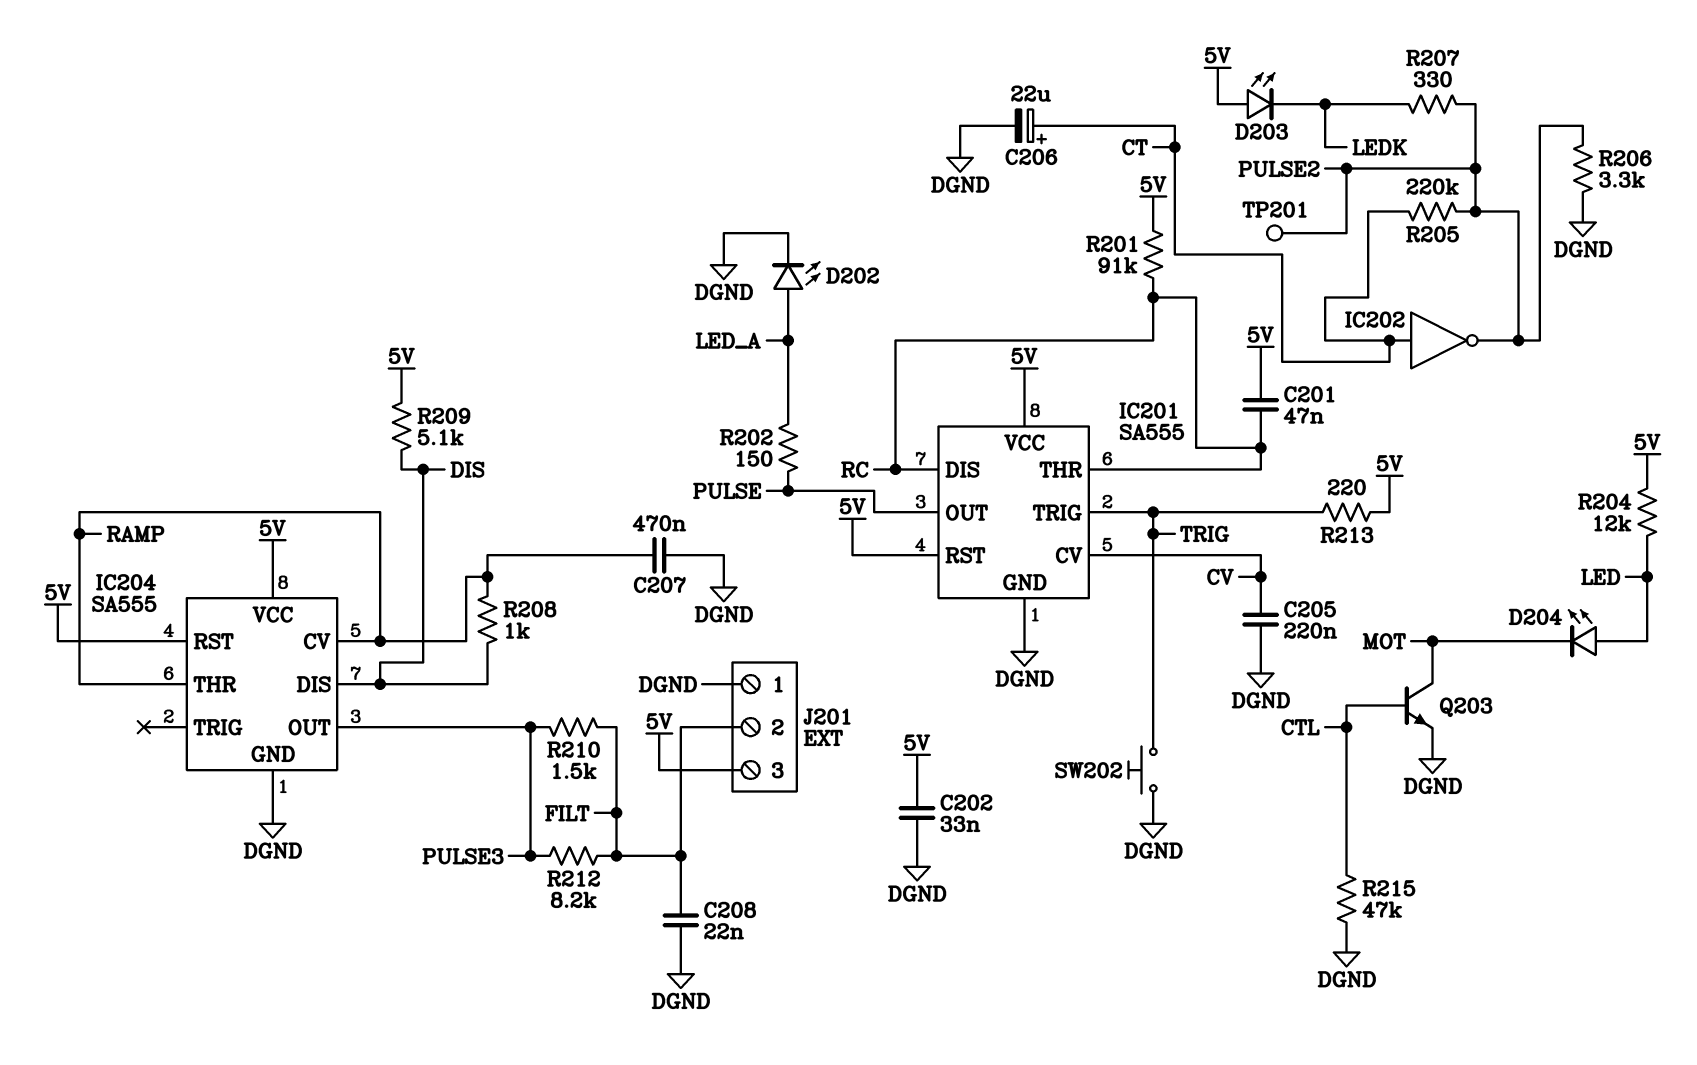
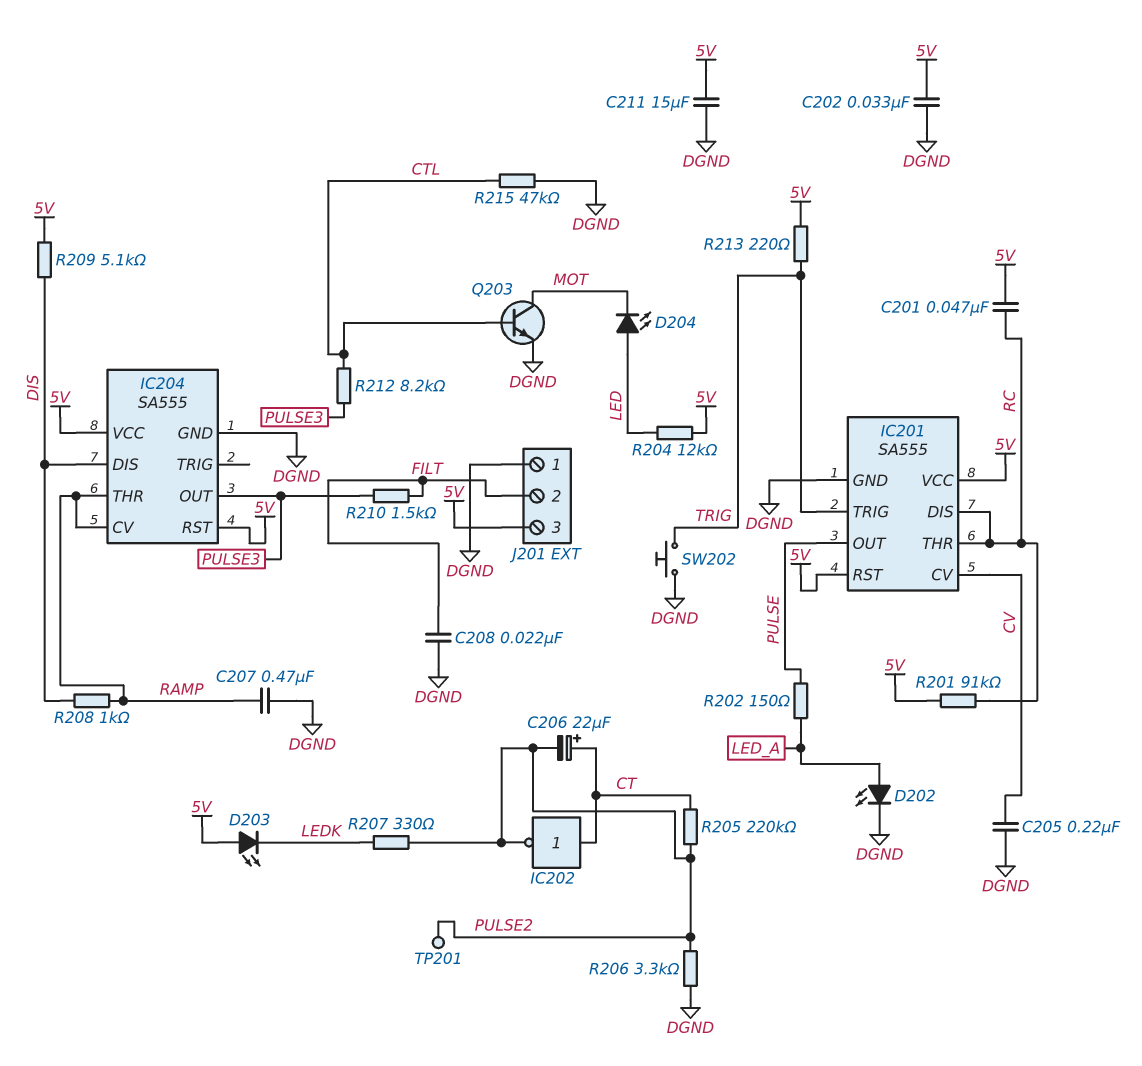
C206: 22uF (plus CT, minus DGND) -> 22uF (plus CT, minus PULSE2)
C211: none -> 15uF (5V, DGND)
R212: 8.2k (FILT, PULSE3) -> 8.2k (CTL, PULSE3)

